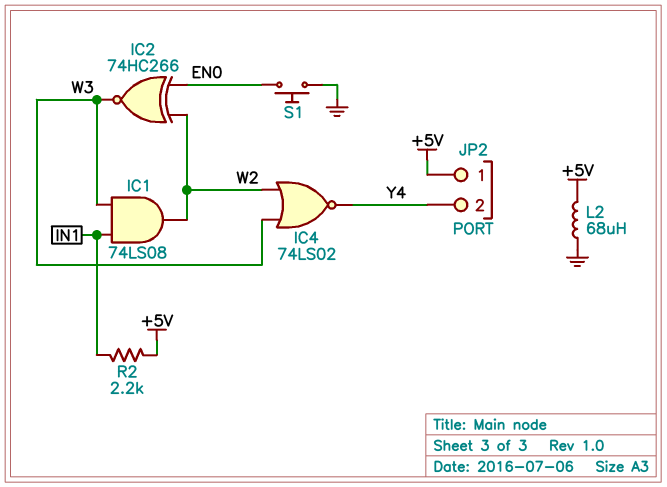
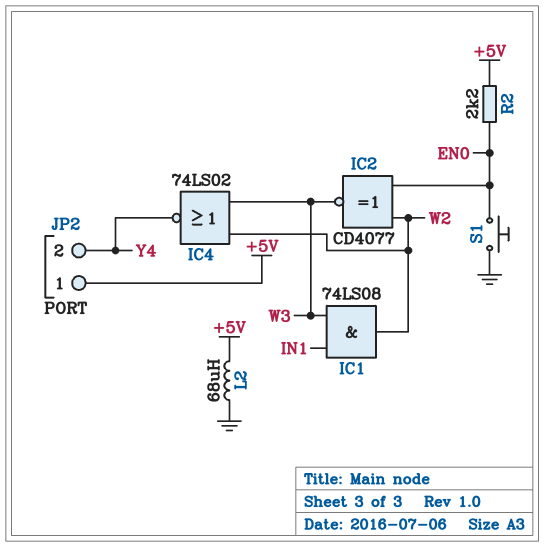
IC2: XNOR 74HC266 (in EN0, in W2, out W3) -> XNOR CD4077 (in EN0, in W2, out W3)
R2: 2.2k (+5V, IN1) -> 2.2k (+5V, EN0)

